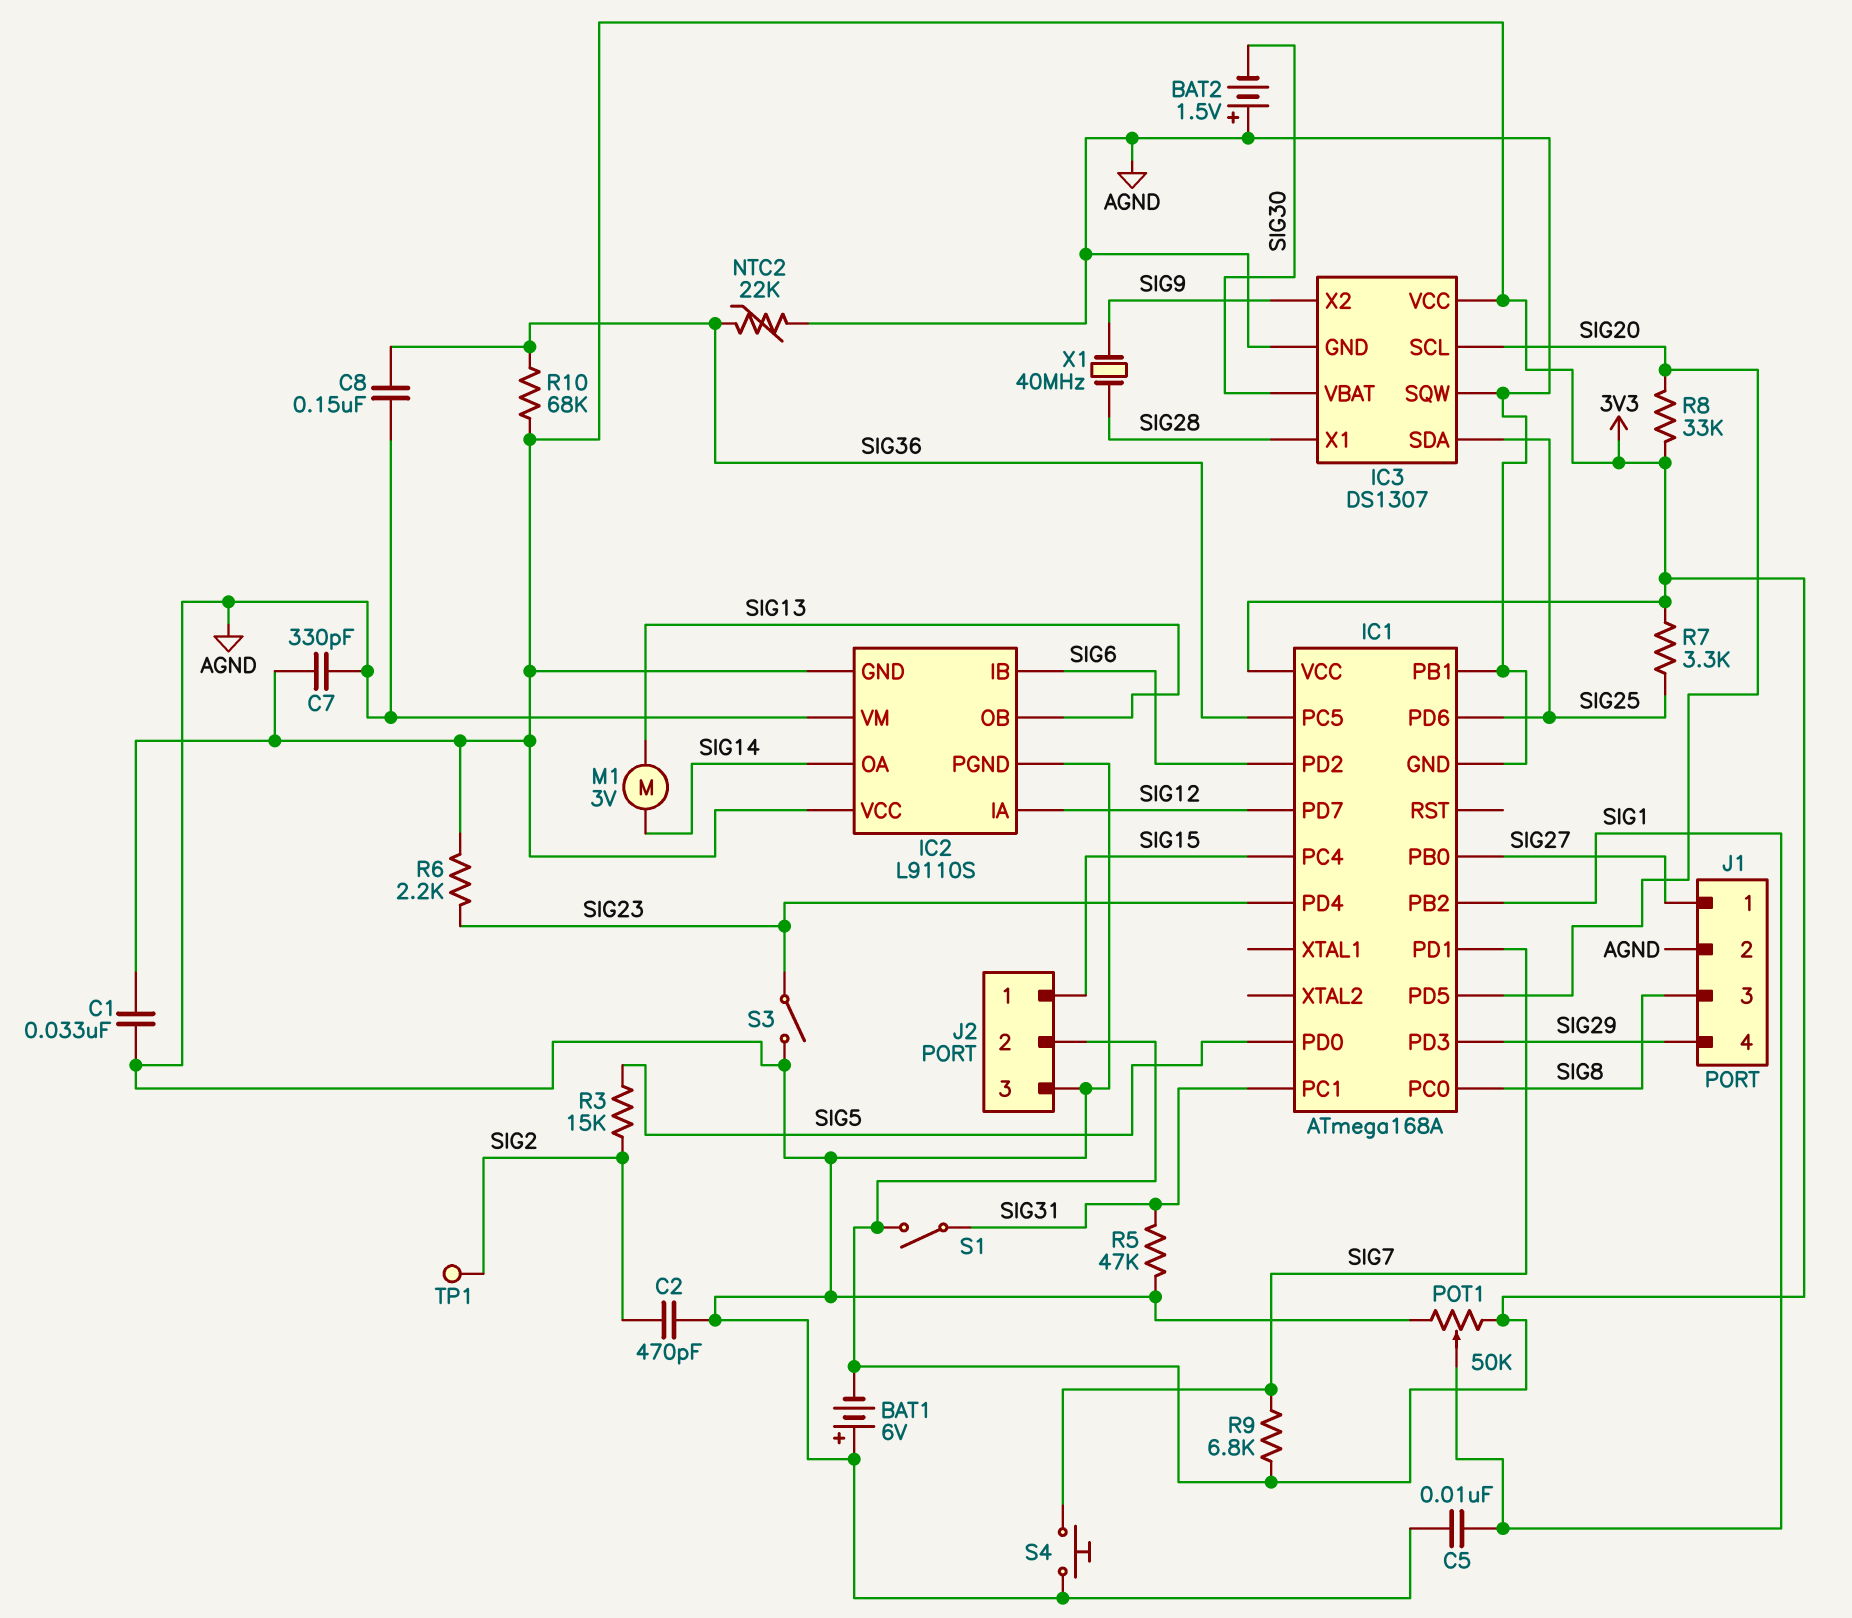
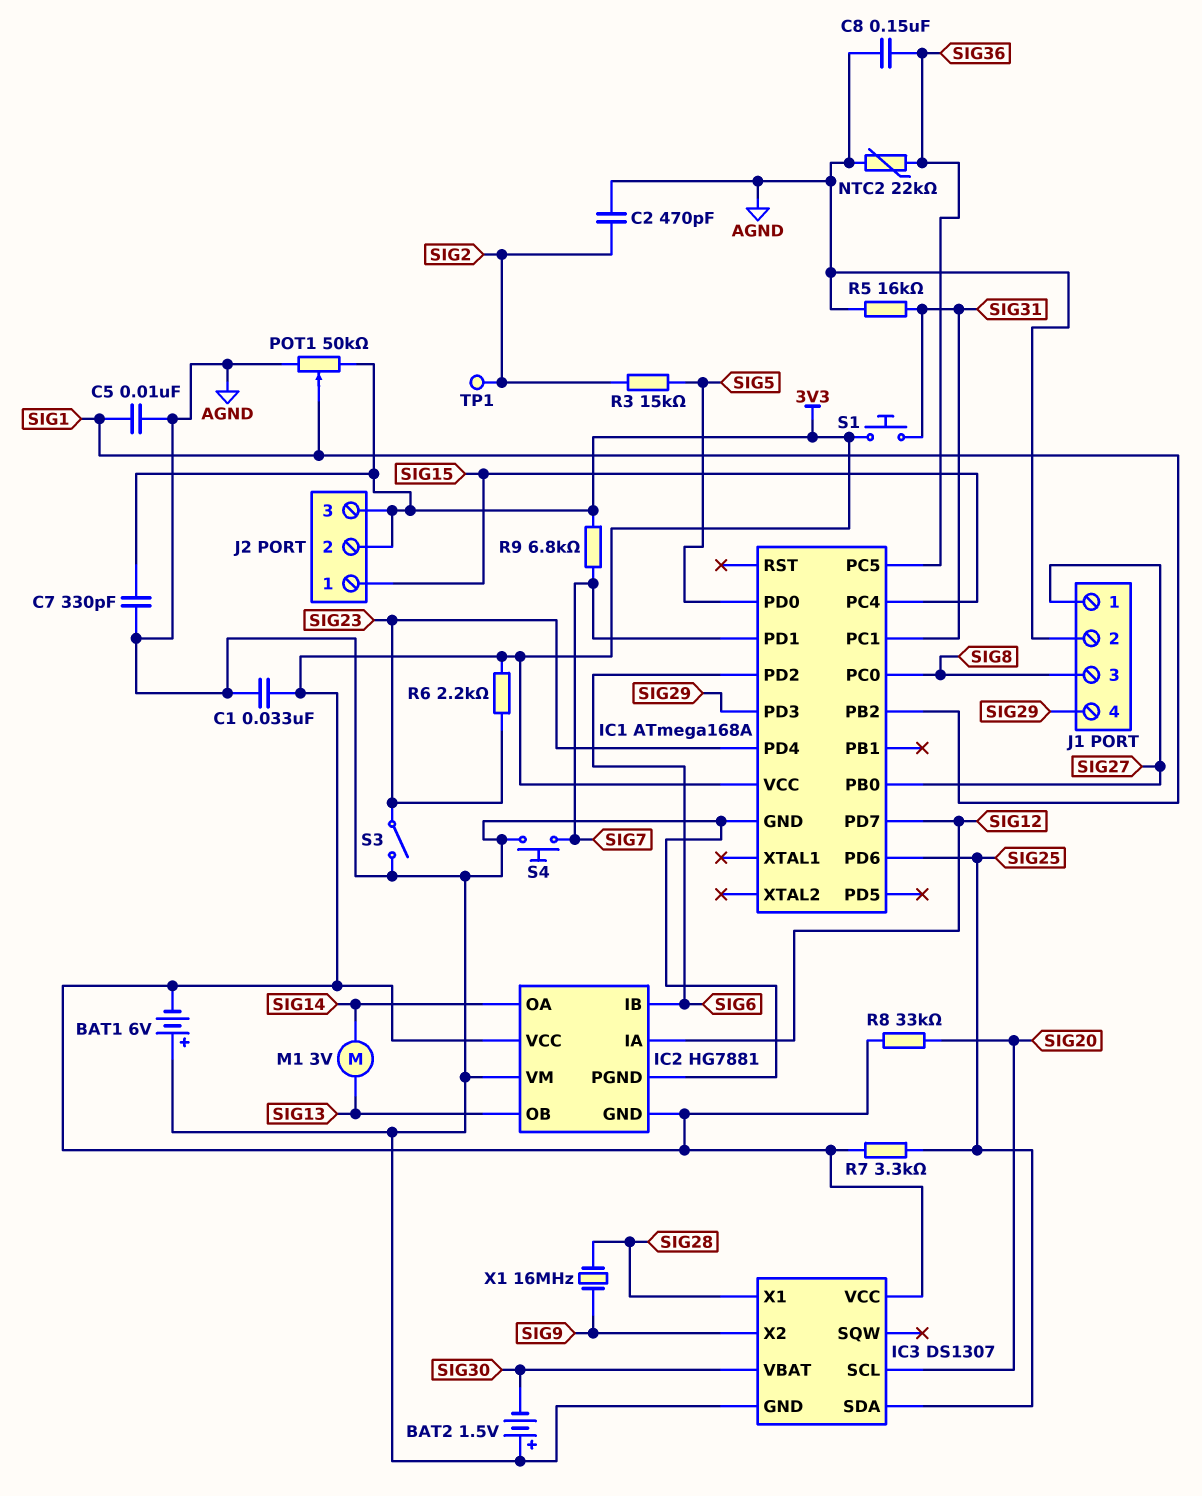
IC1 pin PB1: AGND -> none
IC1 pin PD5: SIG20 -> none
IC2: L9110S -> HG7881
IC3 pin SQW: AGND -> none
J2 pin 3: AGND -> 3V3
R5: 47k (AGND, SIG31) -> 16k (AGND, SIG31)
R10: 68k (3V3, SIG36) -> none
S1: switch (3V3, SIG31) -> button (3V3, SIG31)
X1: 40MHz (SIG9, SIG28) -> 16MHz (SIG9, SIG28)

